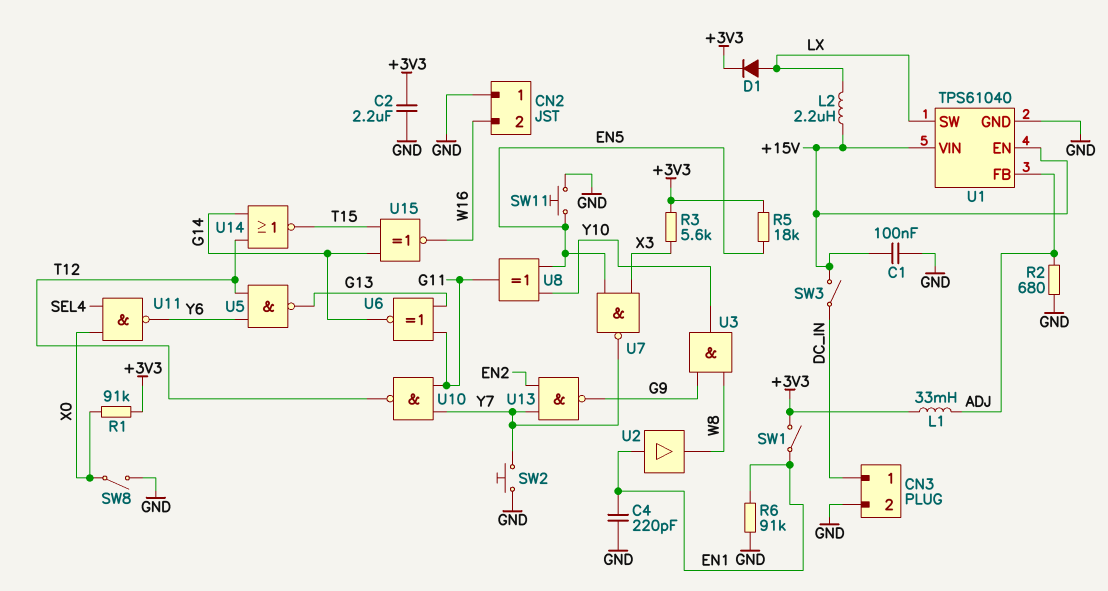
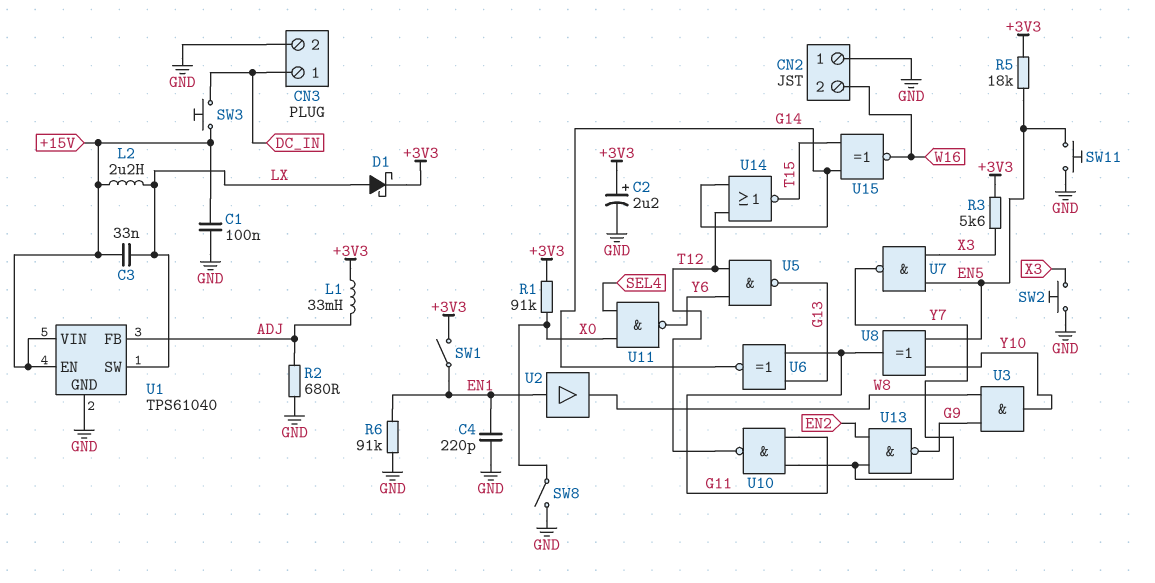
C2: 2.2uF (+3V3, GND) -> 2.2uF (plus +3V3, minus GND)
C3: none -> 33nF (+15V, LX)
D1: diode (A LX, K +3V3) -> schottky (A LX, K +3V3)
SW2: button (GND, Y7) -> button (GND, X3)
SW3: switch (+15V, DC_IN) -> button (+15V, DC_IN)

